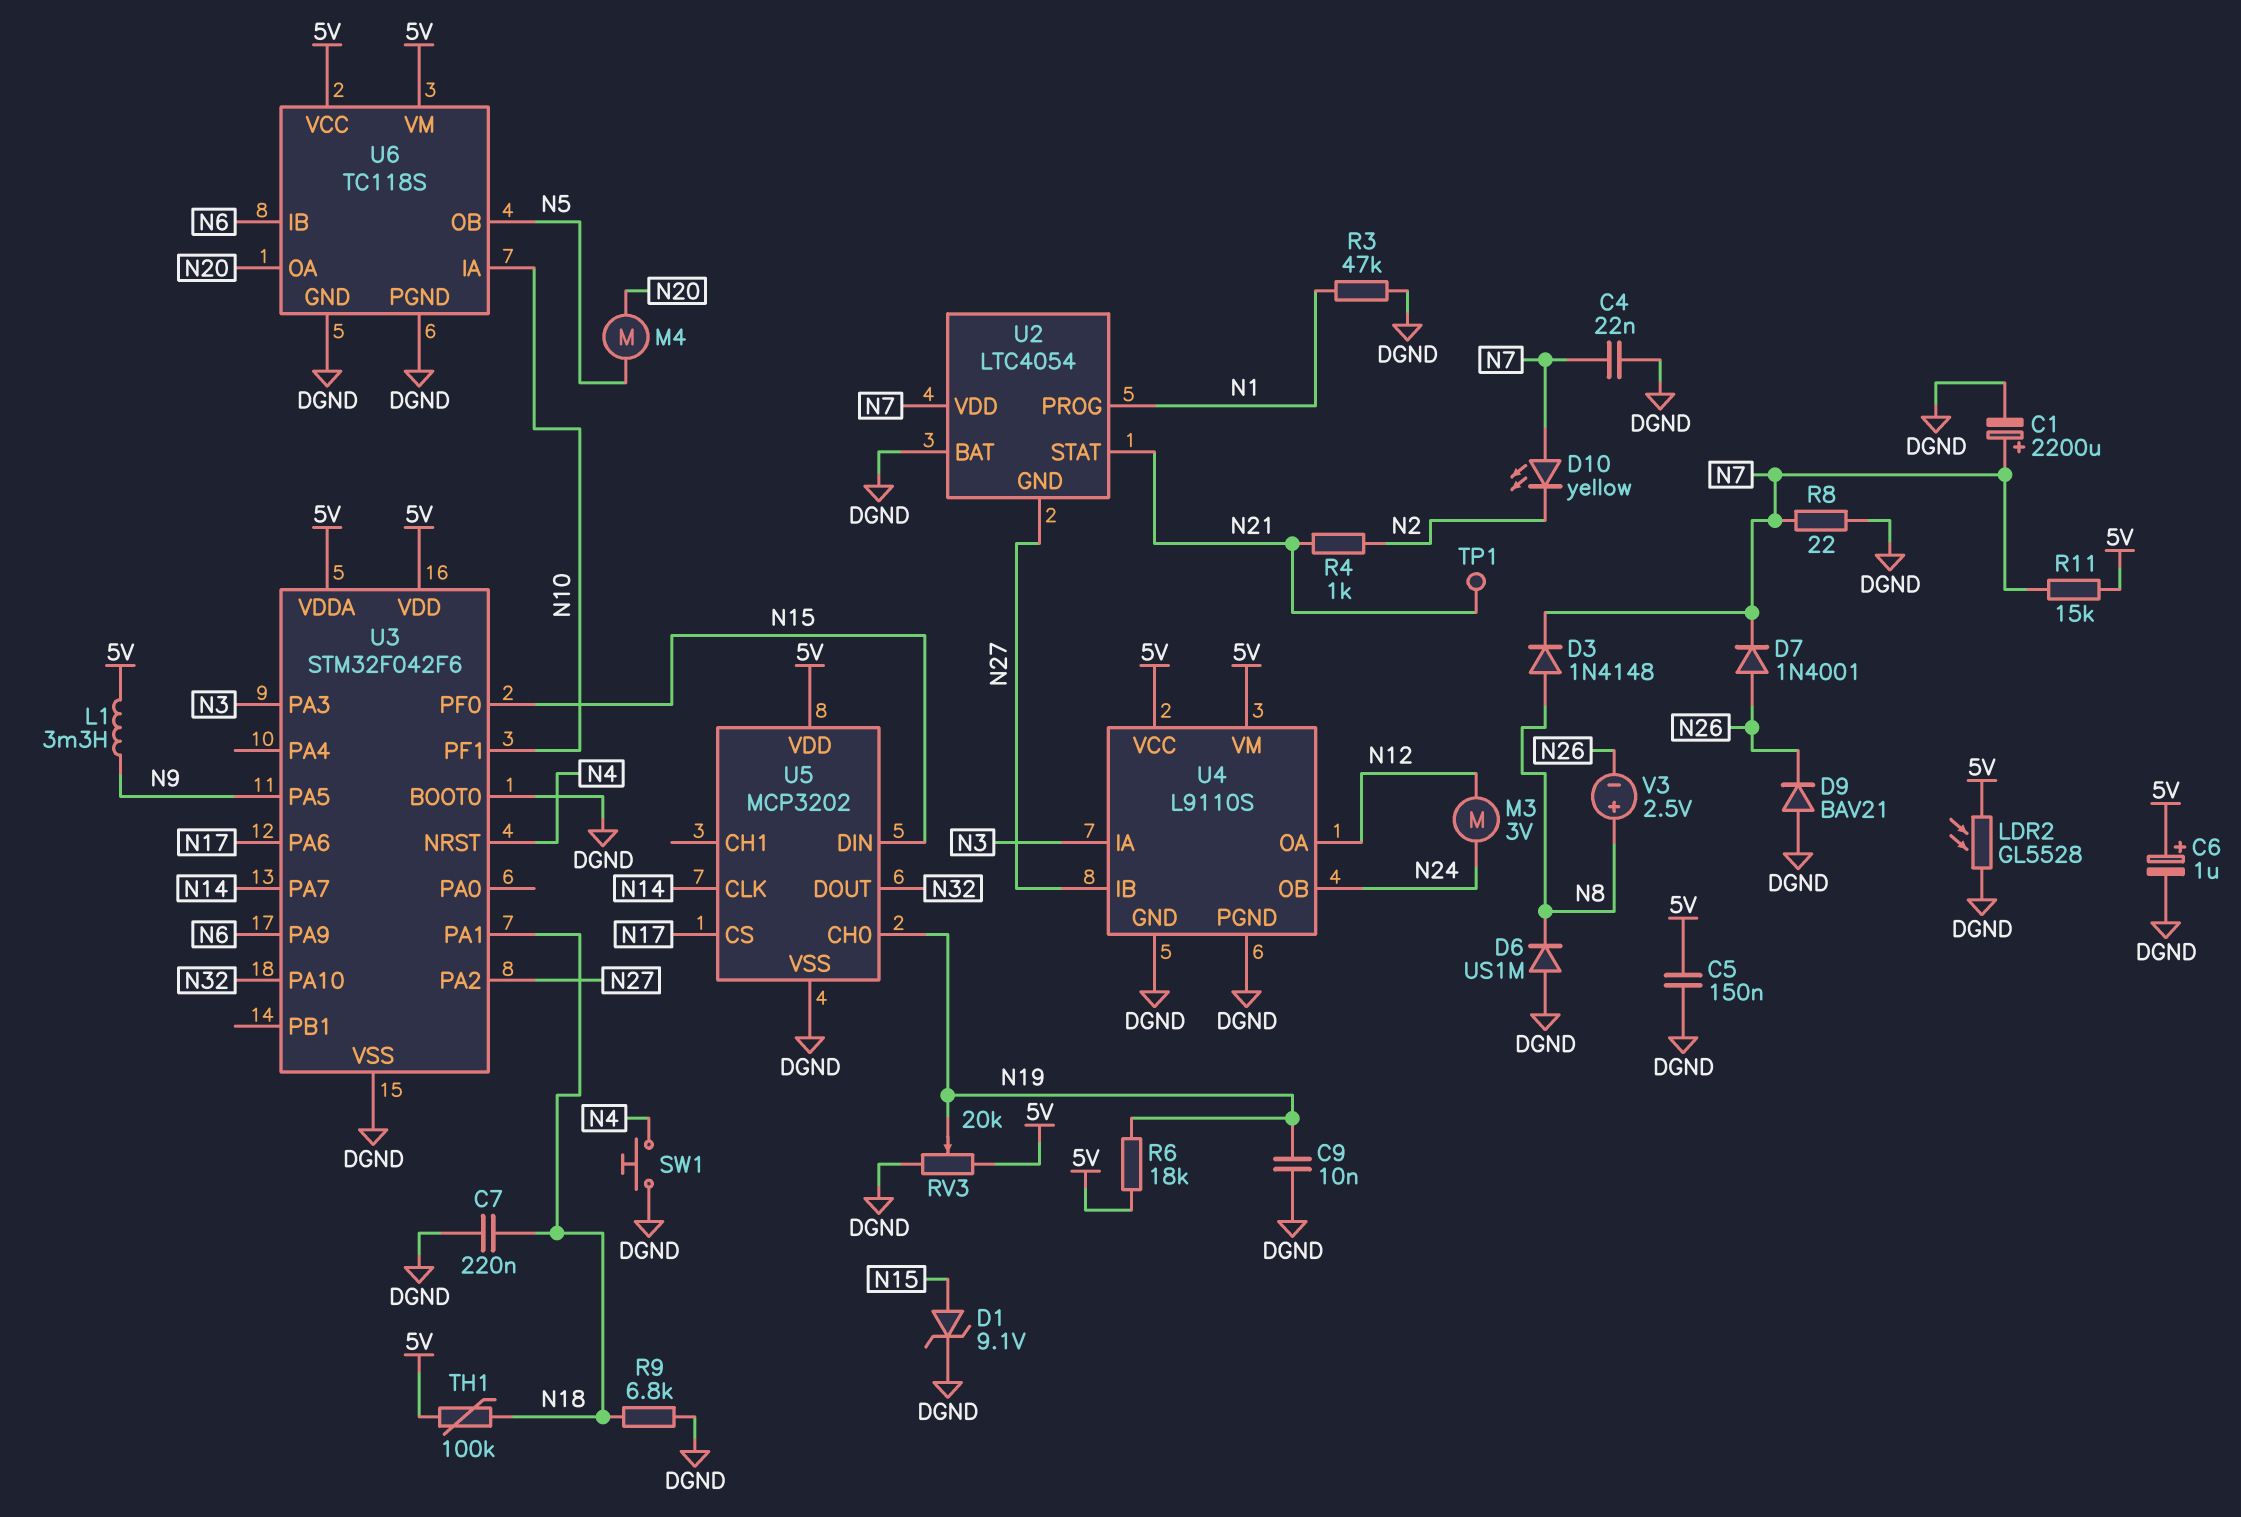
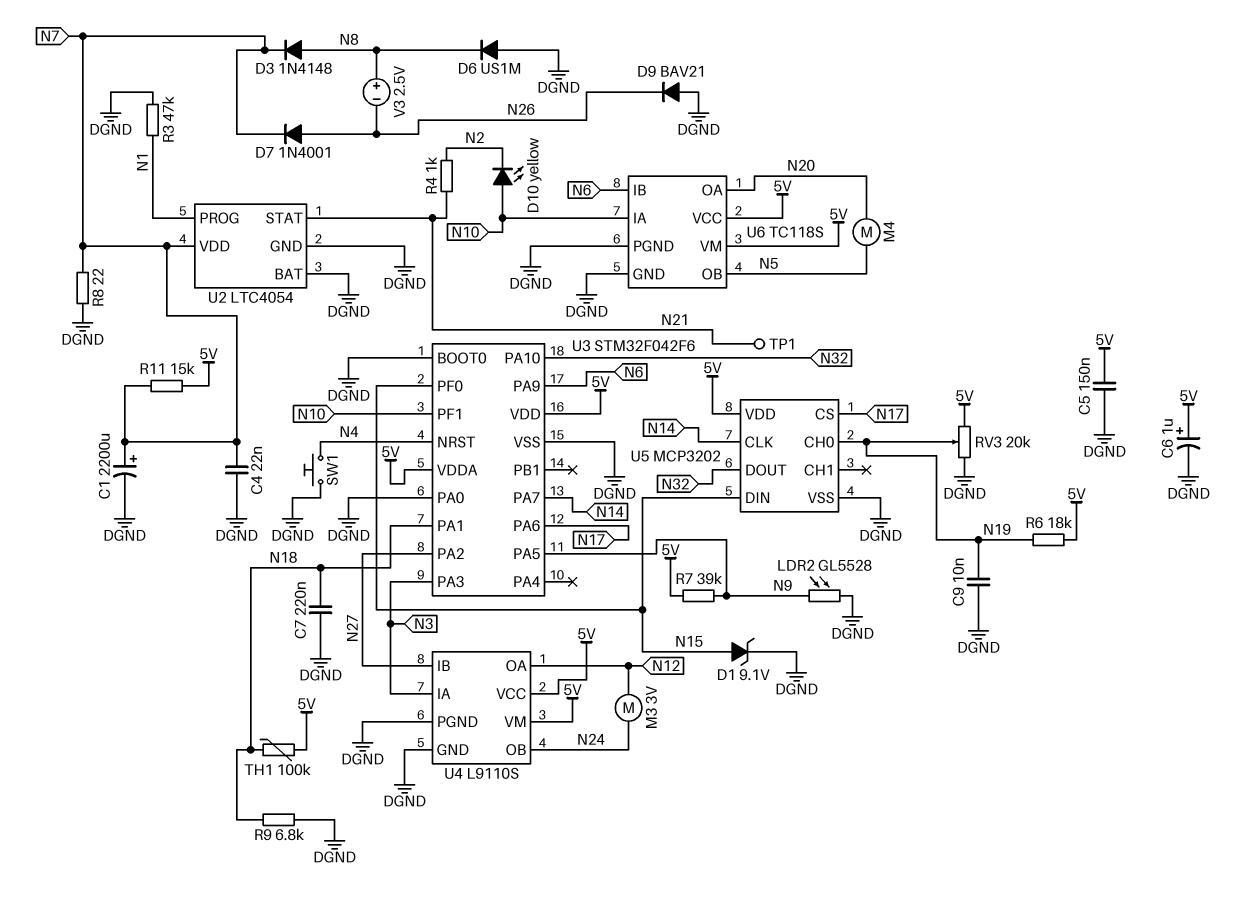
D10: LED yellow (A N7, K N2) -> LED yellow (A N10, K N2)
L1: 3.3mH (5V, N9) -> none
LDR2: GL5528 (5V, DGND) -> GL5528 (DGND, N9)
R7: none -> 39k (5V, N9)
U2 pin GND: N27 -> DGND
U3 pin PA0: none -> DGND

